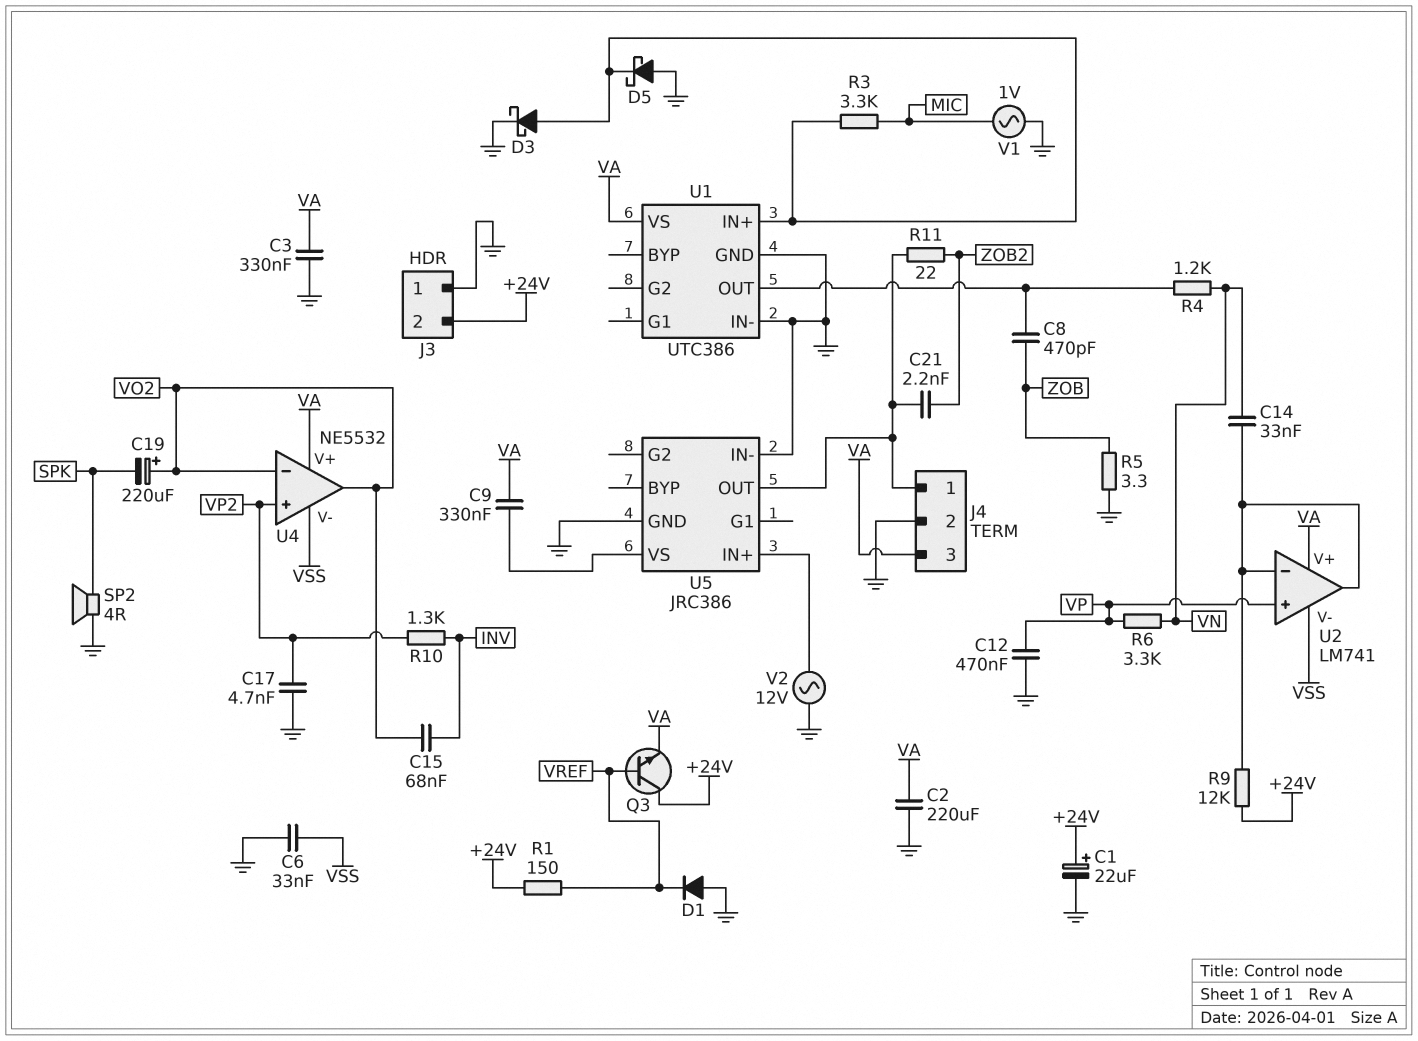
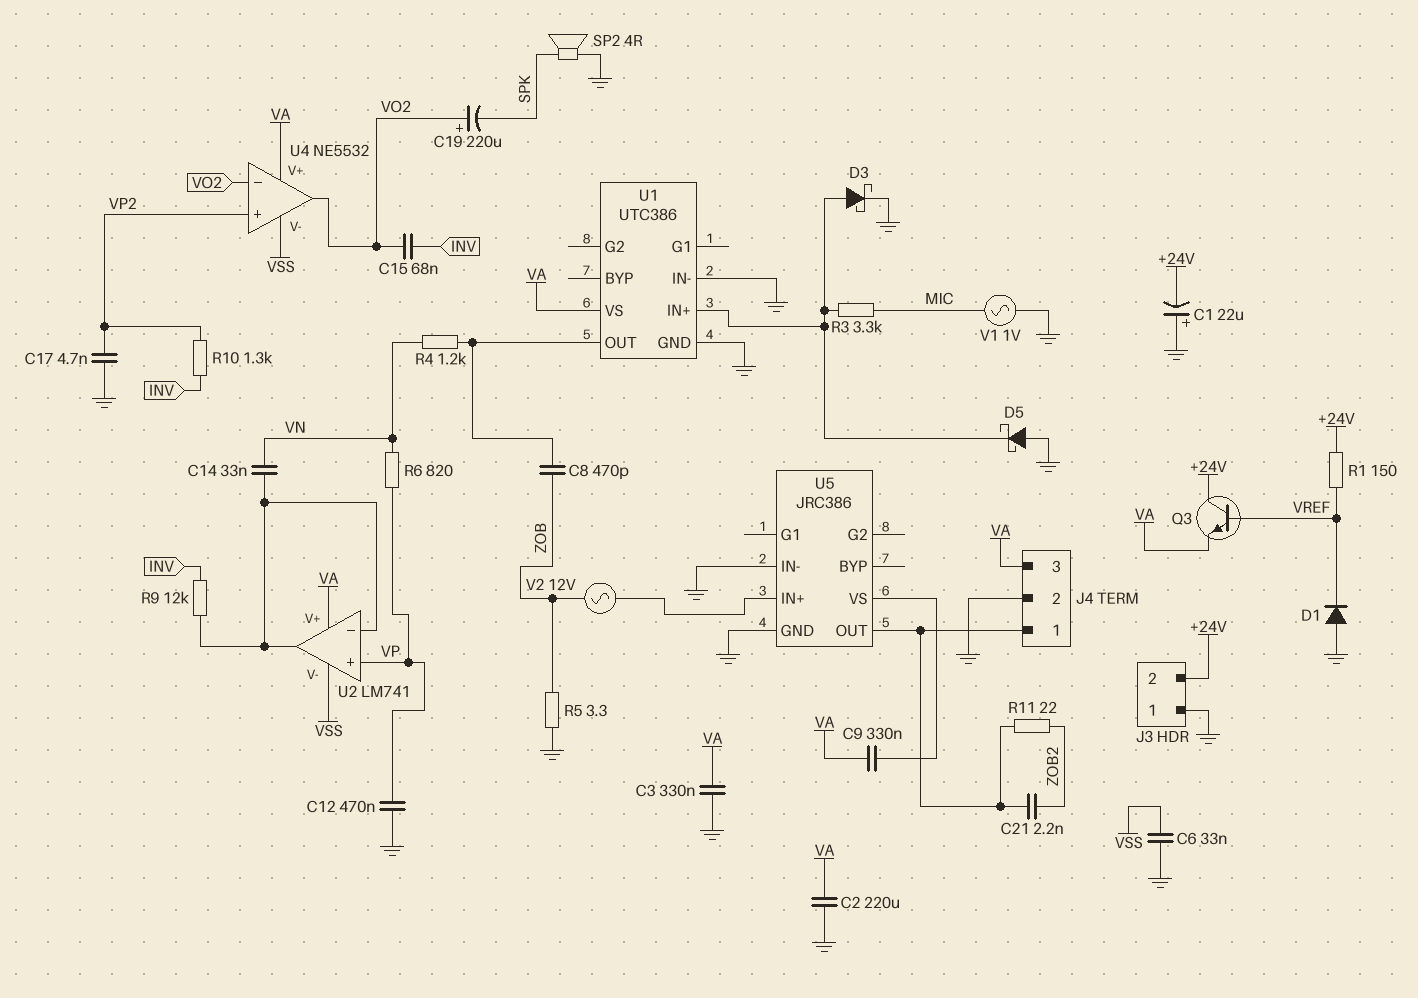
C1: 22uF (plus +24V, minus GND) -> 22uF (plus GND, minus +24V)
R6: 3.3k (VN, VP) -> 820 (VN, VP)
R9: 12k (+24V, U2/in-) -> 12k (INV, U2/in-)
V2: AC 12V (GND, U5/IN+) -> AC 12V (U5/IN+, ZOB)

